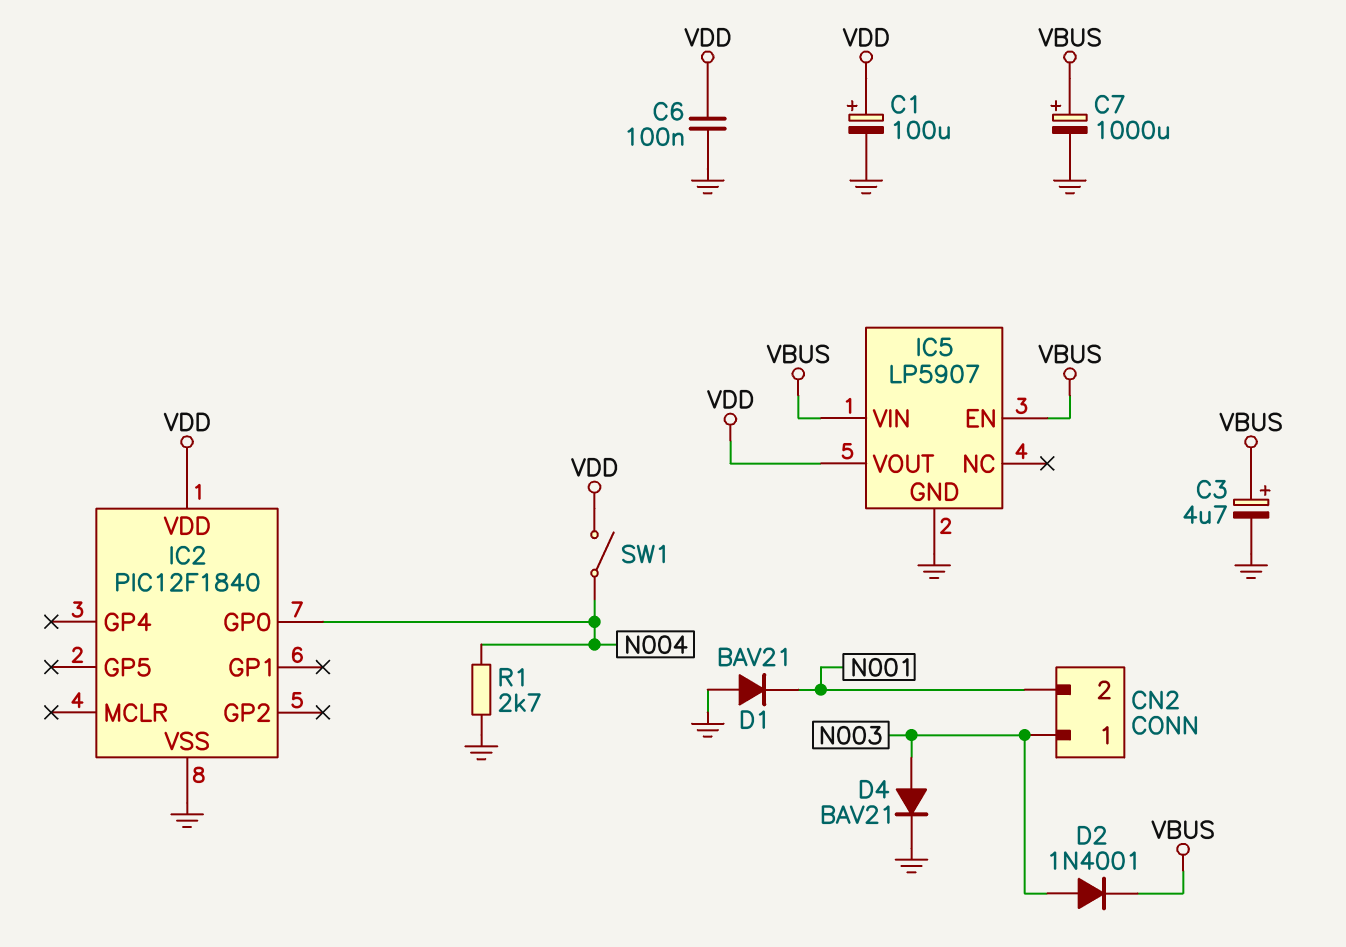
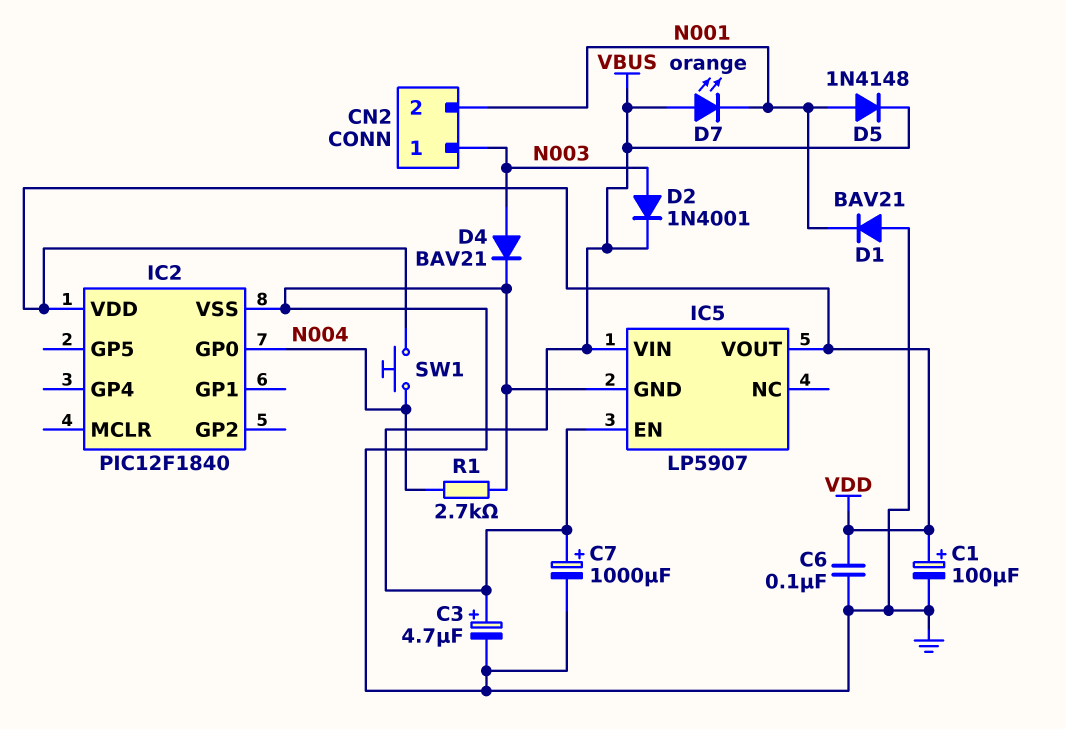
D5: none -> diode 1N4148 (A N001, K VBUS)
D7: none -> LED orange (A VBUS, K N001)
SW1: switch (N004, VDD) -> button (N004, VDD)

